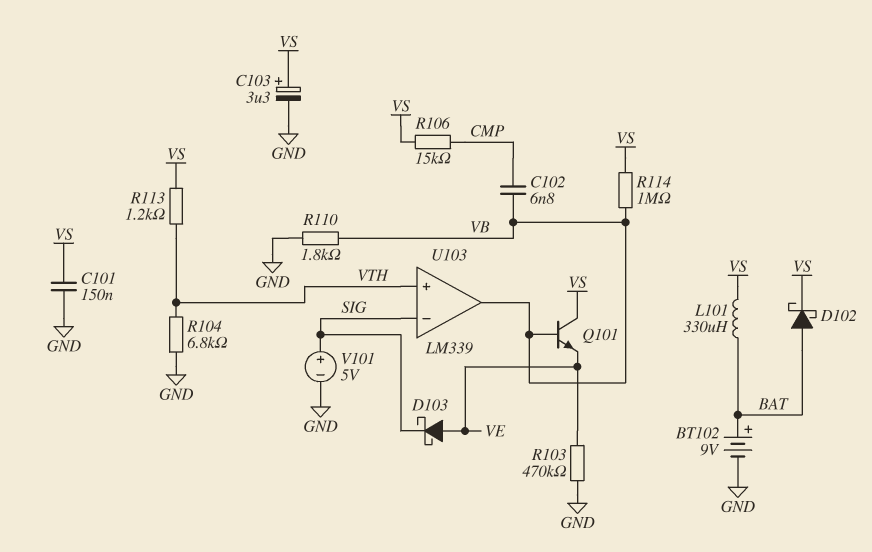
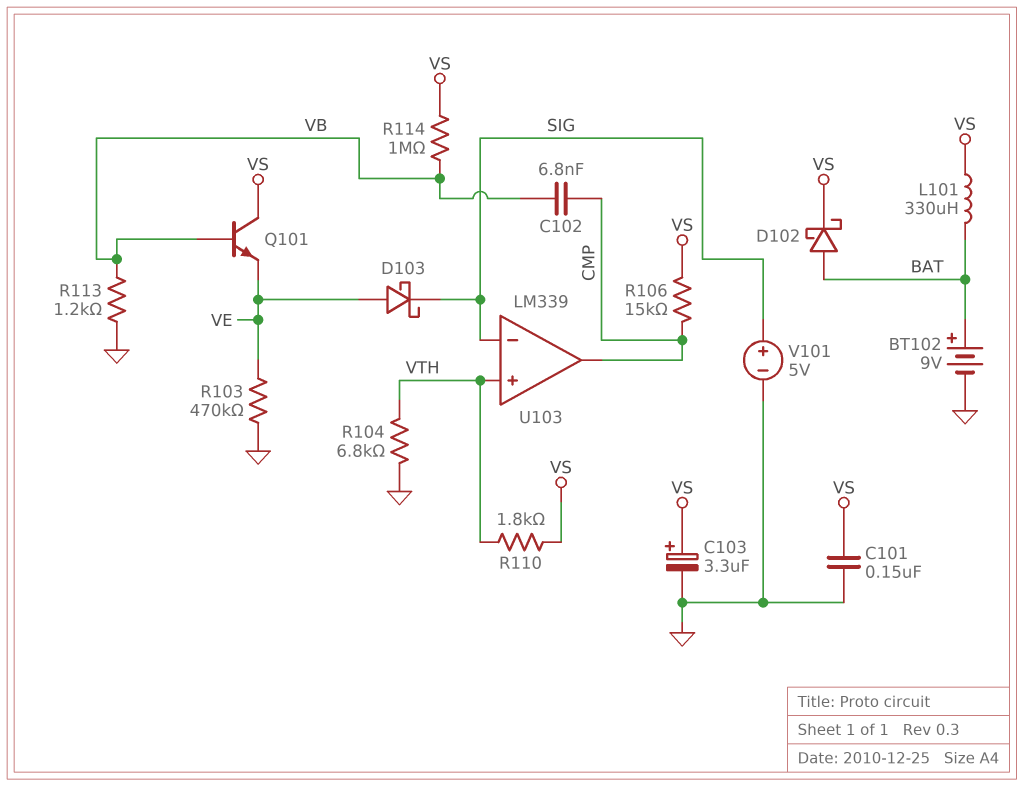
R110: 1.8k (GND, VB) -> 1.8k (VS, VTH)
R113: 1.2k (VS, VTH) -> 1.2k (GND, VB)
U103 pin out: VB -> CMP

